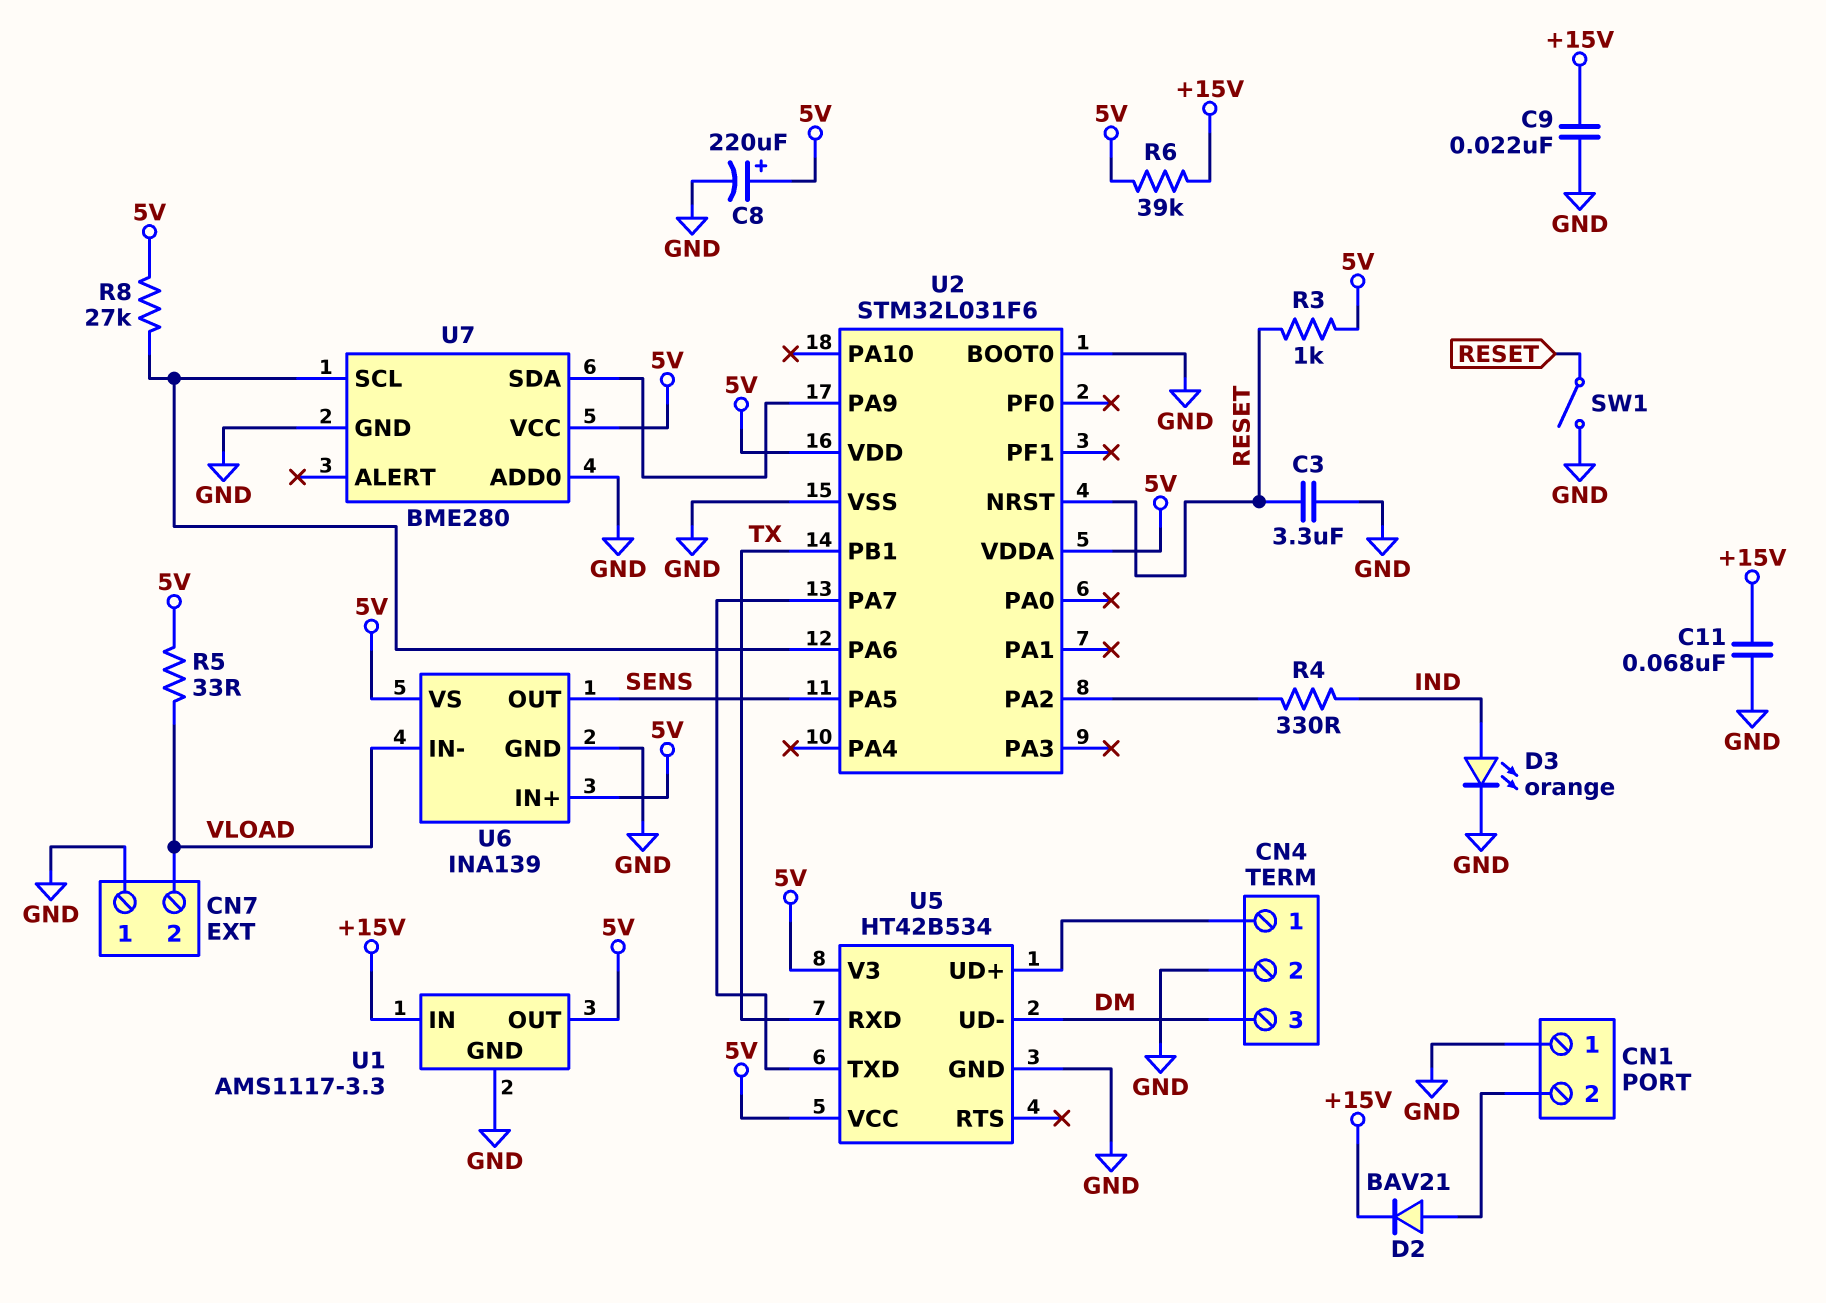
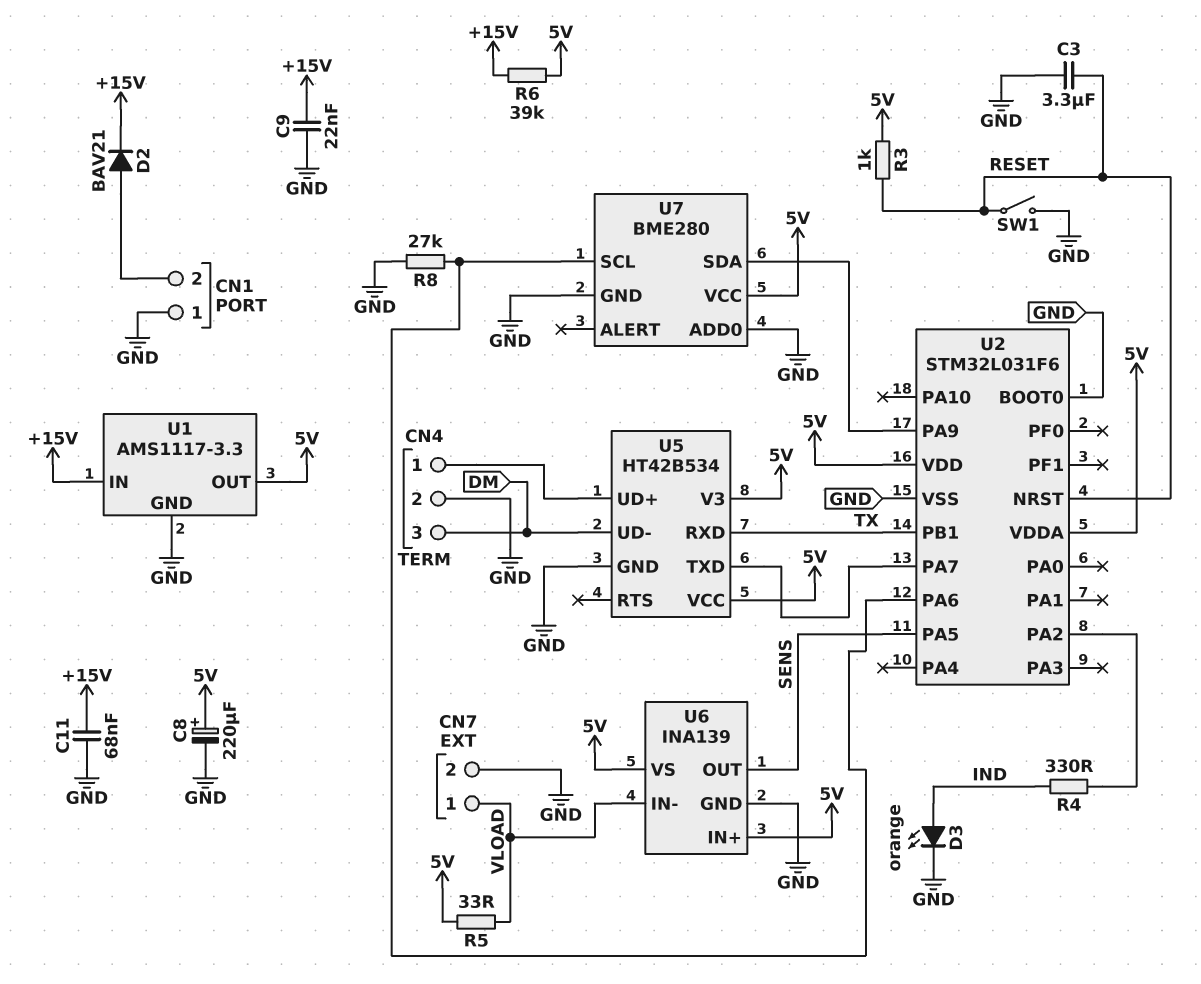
CN7 pin 1: GND -> VLOAD
CN7 pin 2: VLOAD -> GND
R8: 27k (5V, U2/PA6) -> 27k (GND, U2/PA6)

